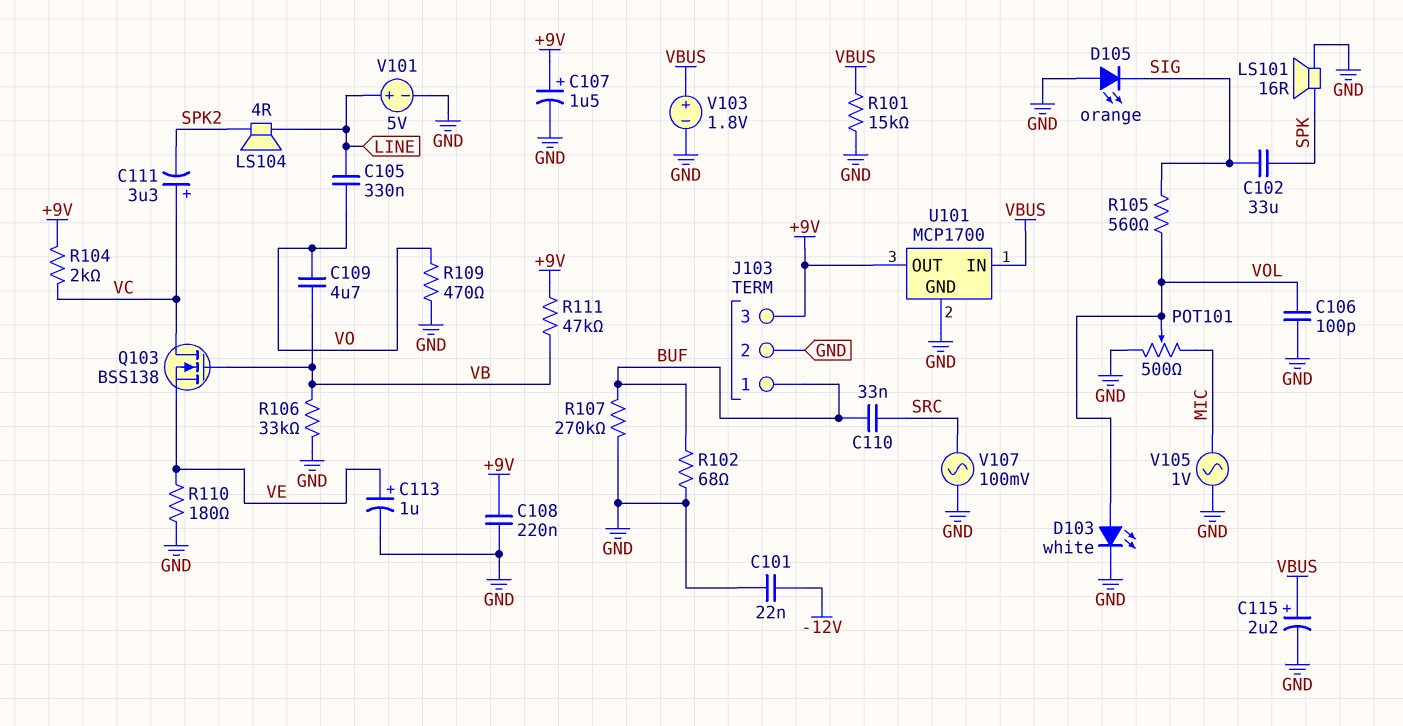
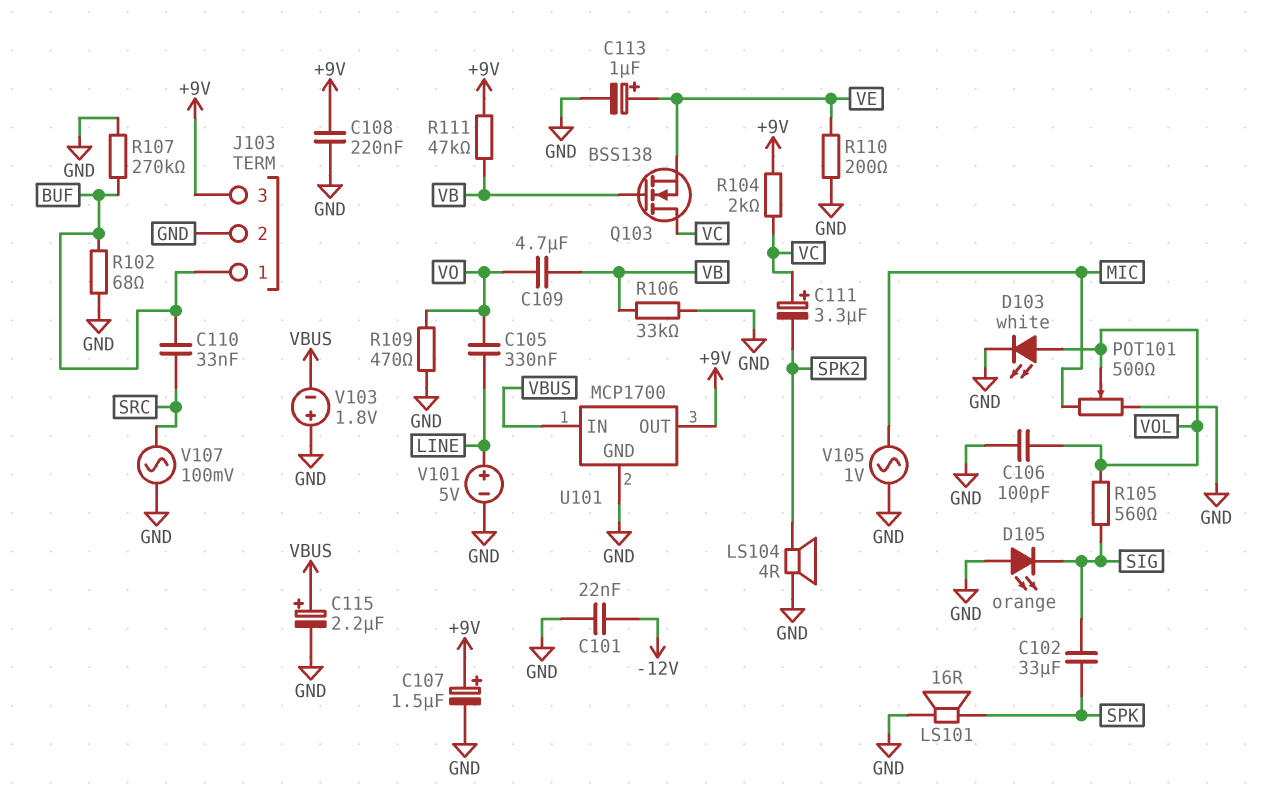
LS104: speaker 4R (LINE, SPK2) -> speaker 4R (GND, SPK2)
R101: 15k (GND, VBUS) -> none
R110: 180 (GND, VE) -> 200 (GND, VE)
V103: 1.8V (plus VBUS, minus GND) -> 1.8V (plus GND, minus VBUS)

